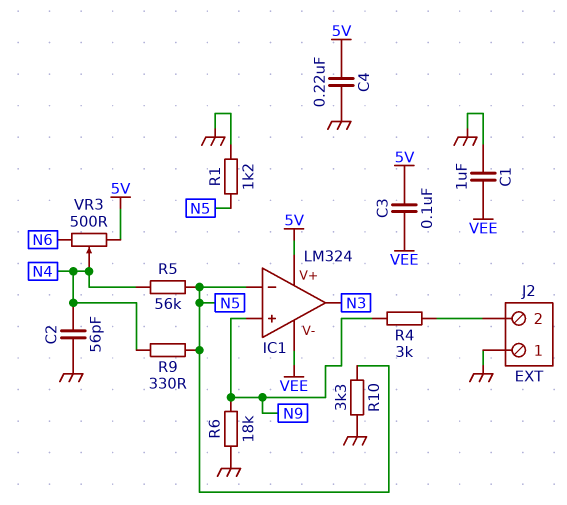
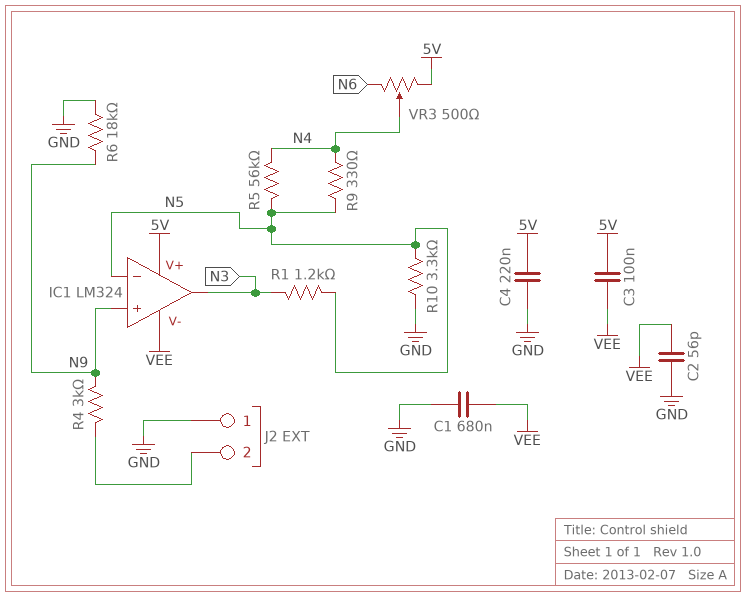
C1: 1uF (GND, VEE) -> 680nF (GND, VEE)
C2: 56pF (GND, N4) -> 56pF (GND, VEE)
R1: 1.2k (GND, N5) -> 1.2k (N3, N5)

